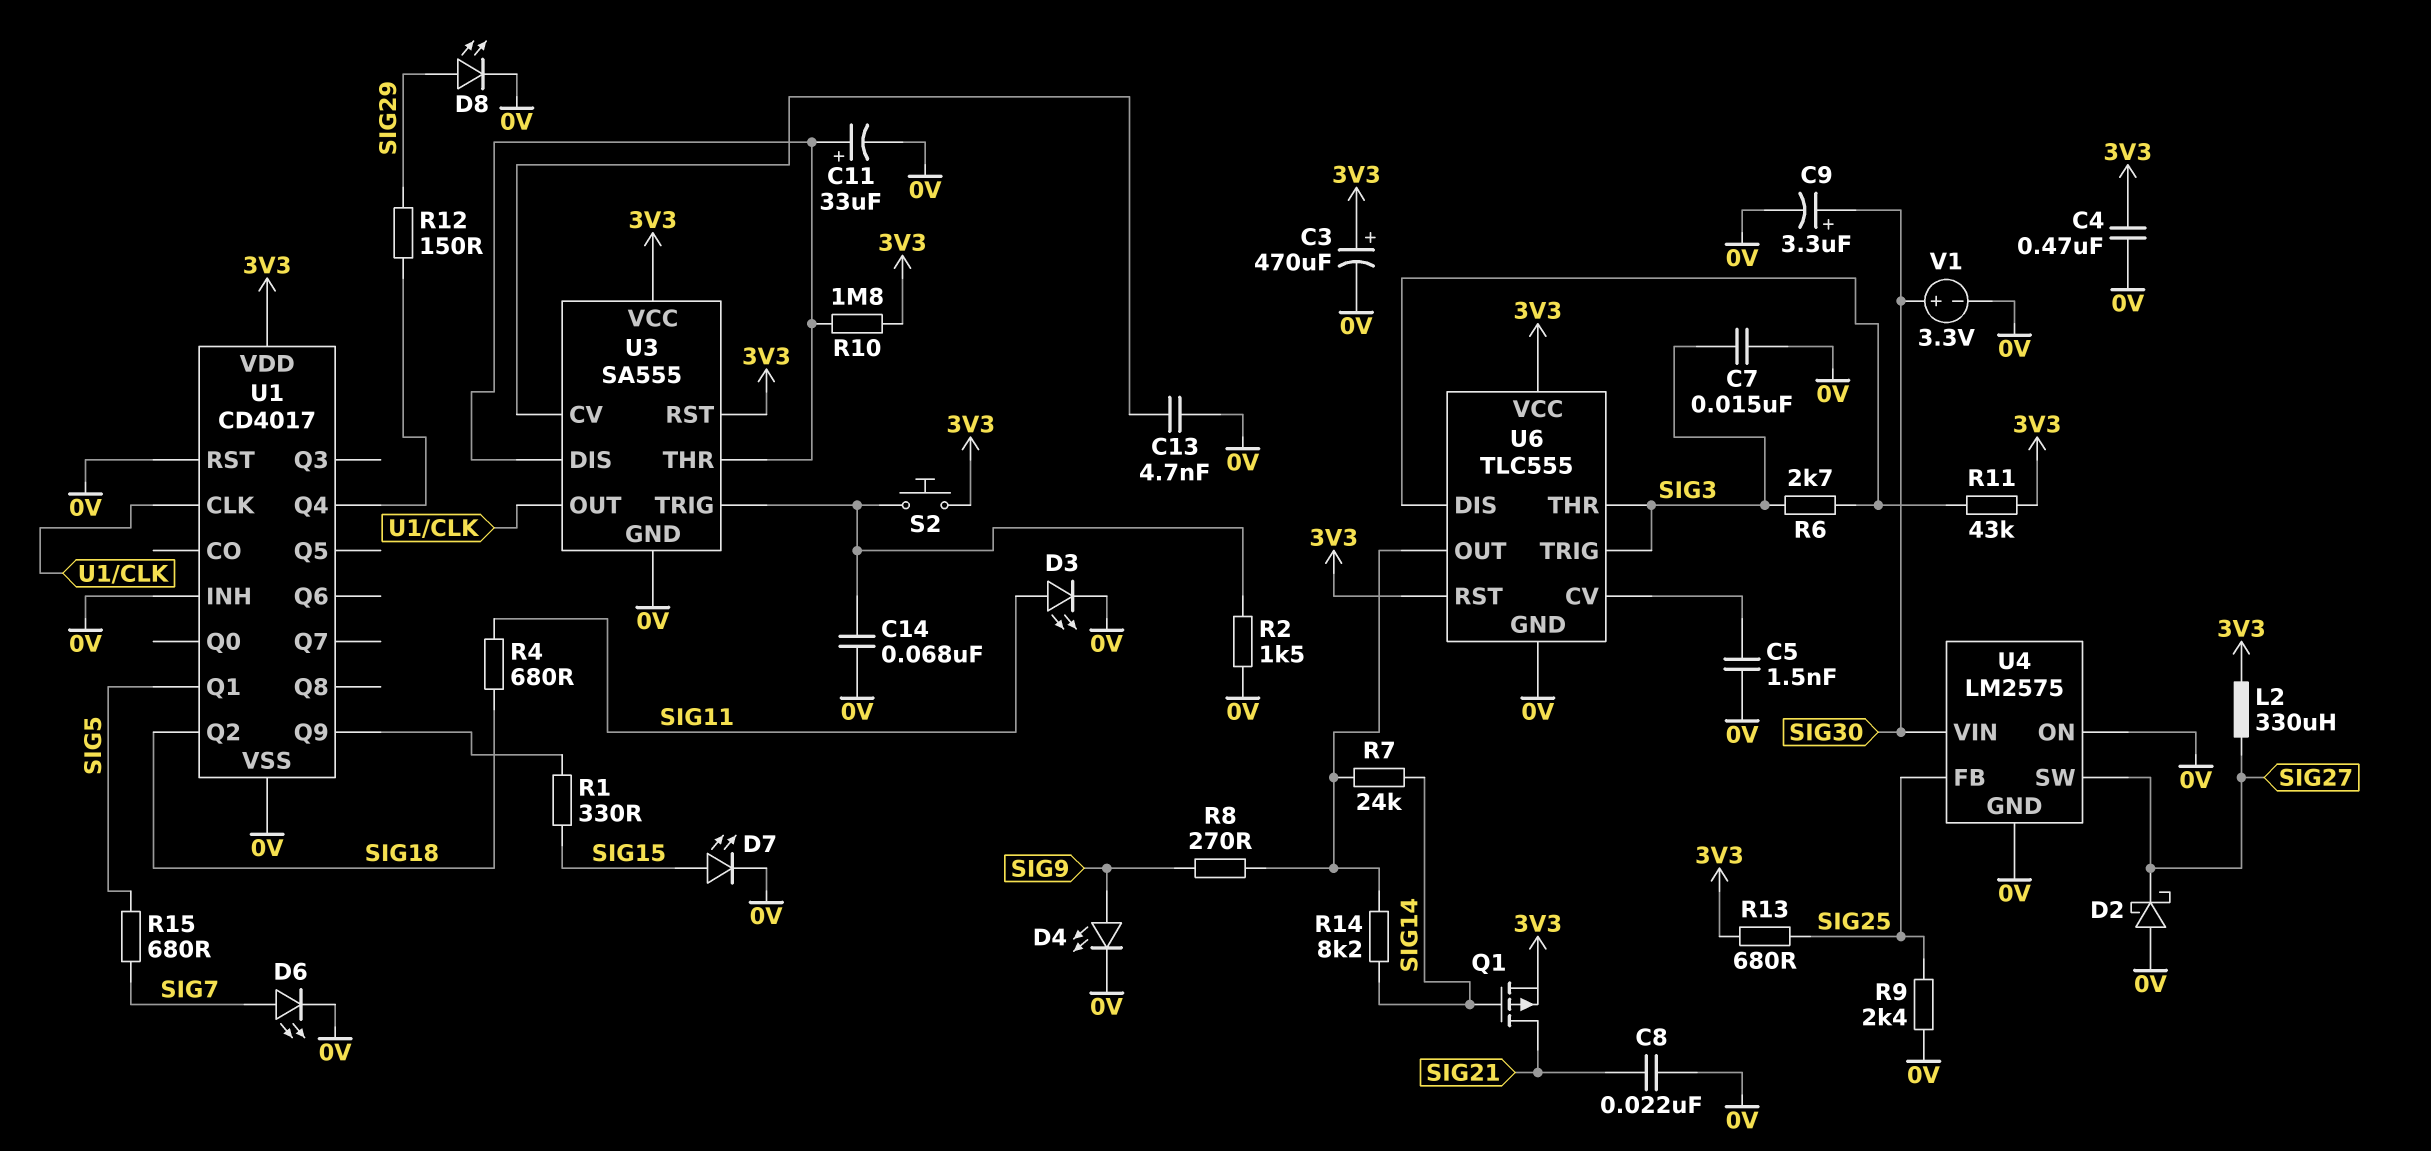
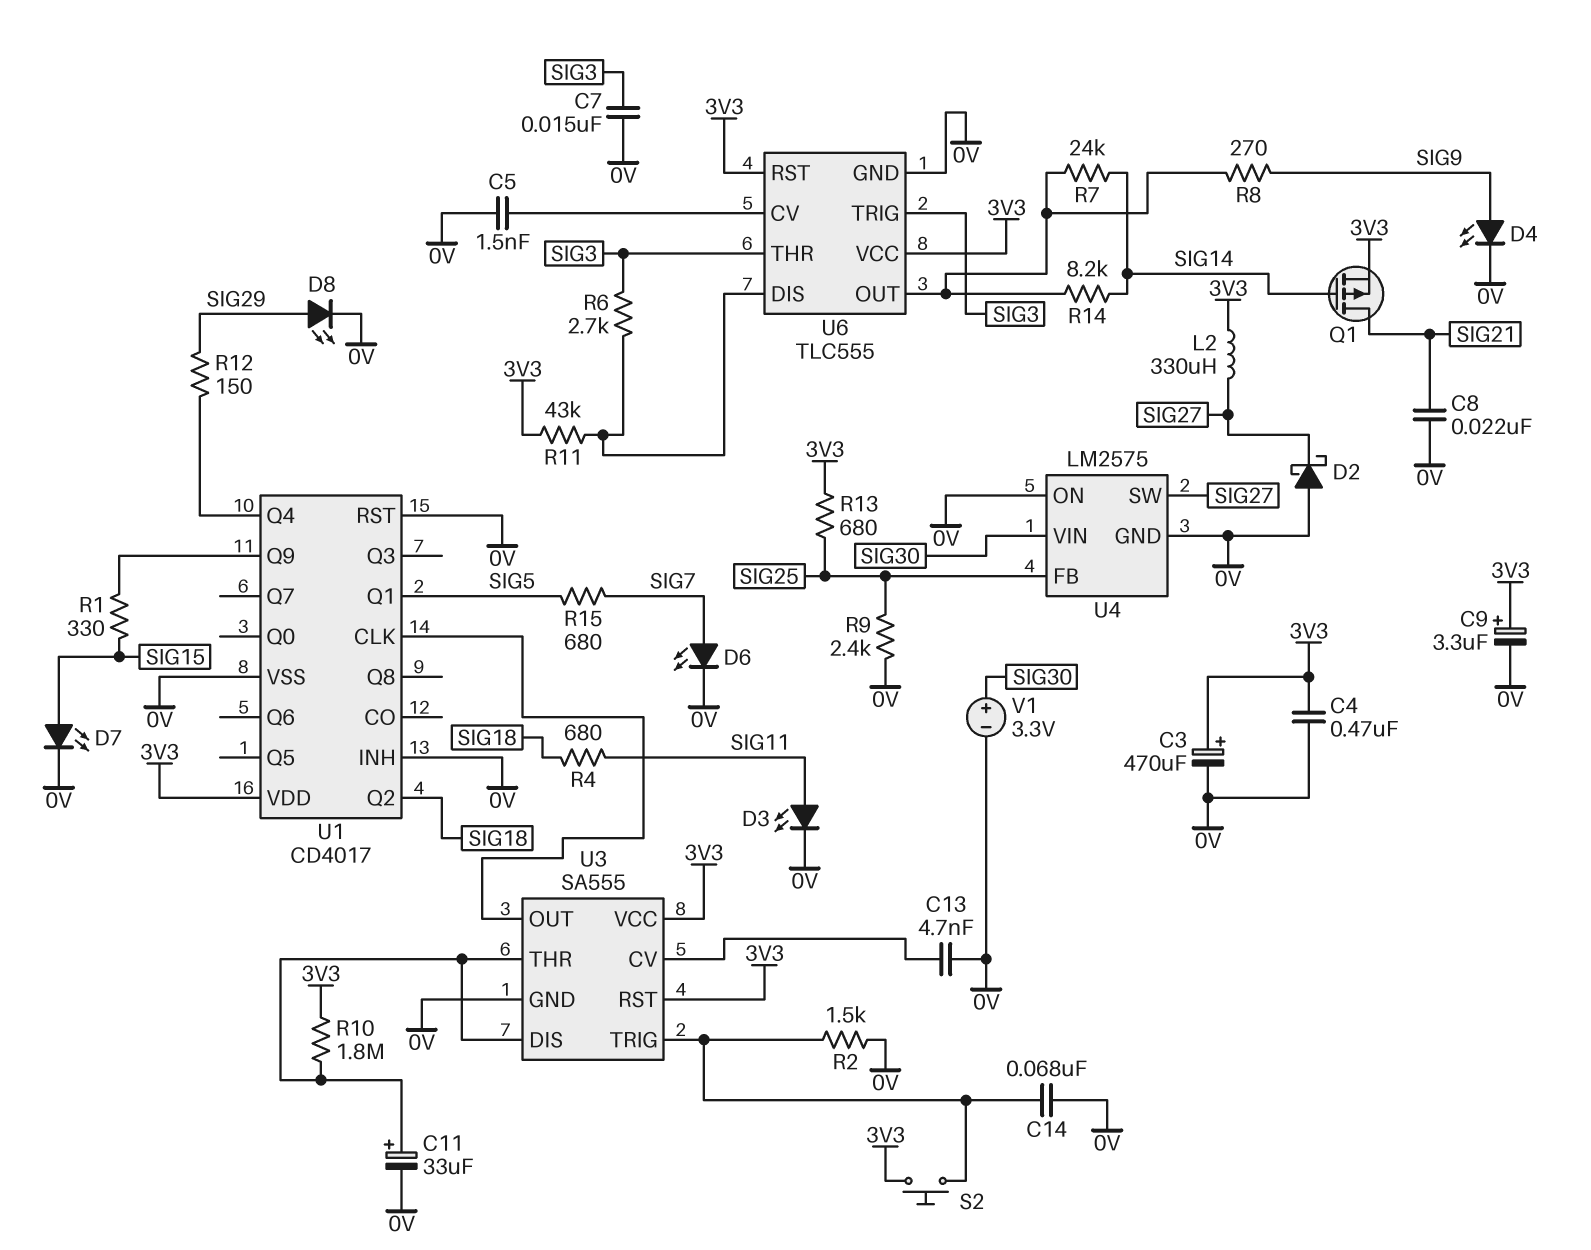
C9: 3.3uF (plus SIG30, minus 0V) -> 3.3uF (plus 3V3, minus 0V)

